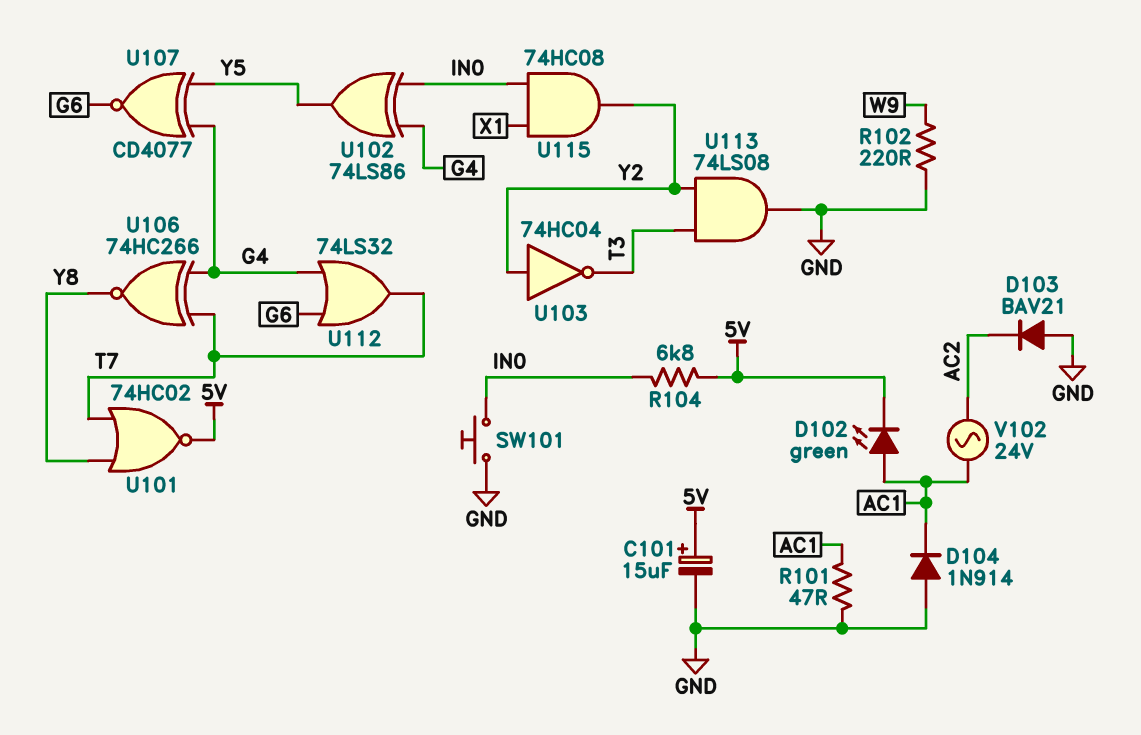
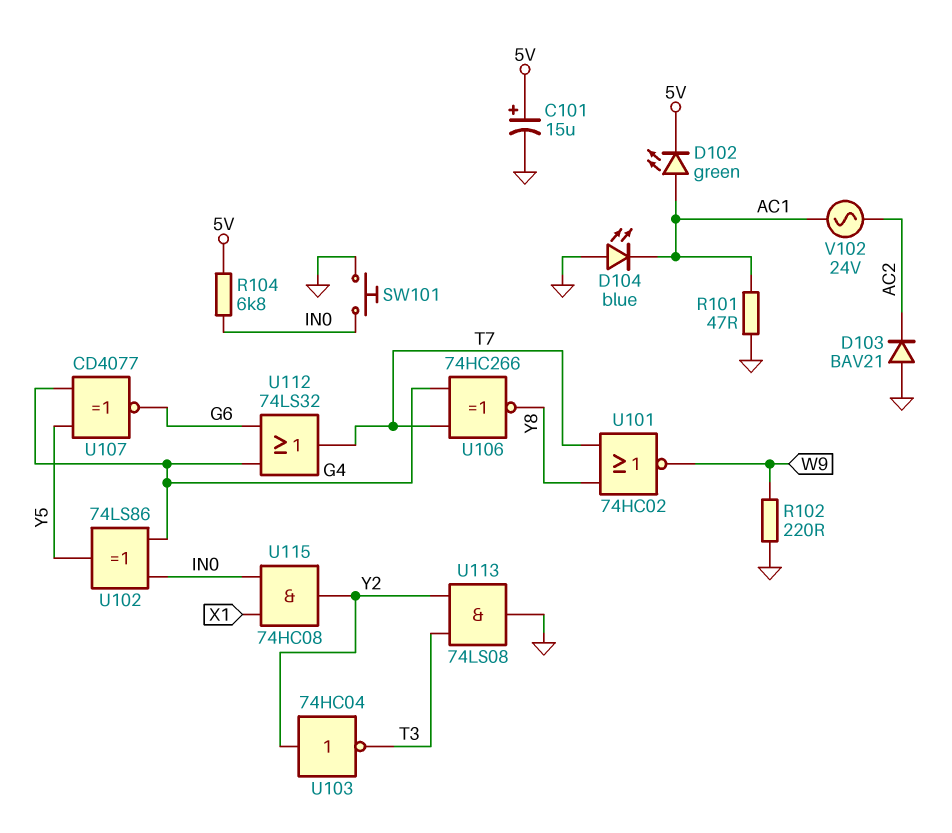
D104: diode 1N914 (A GND, K AC1) -> LED blue (A GND, K AC1)
U101: NOR 74HC02 (in T7, in Y8, out 5V) -> NOR 74HC02 (in T7, in Y8, out W9)

